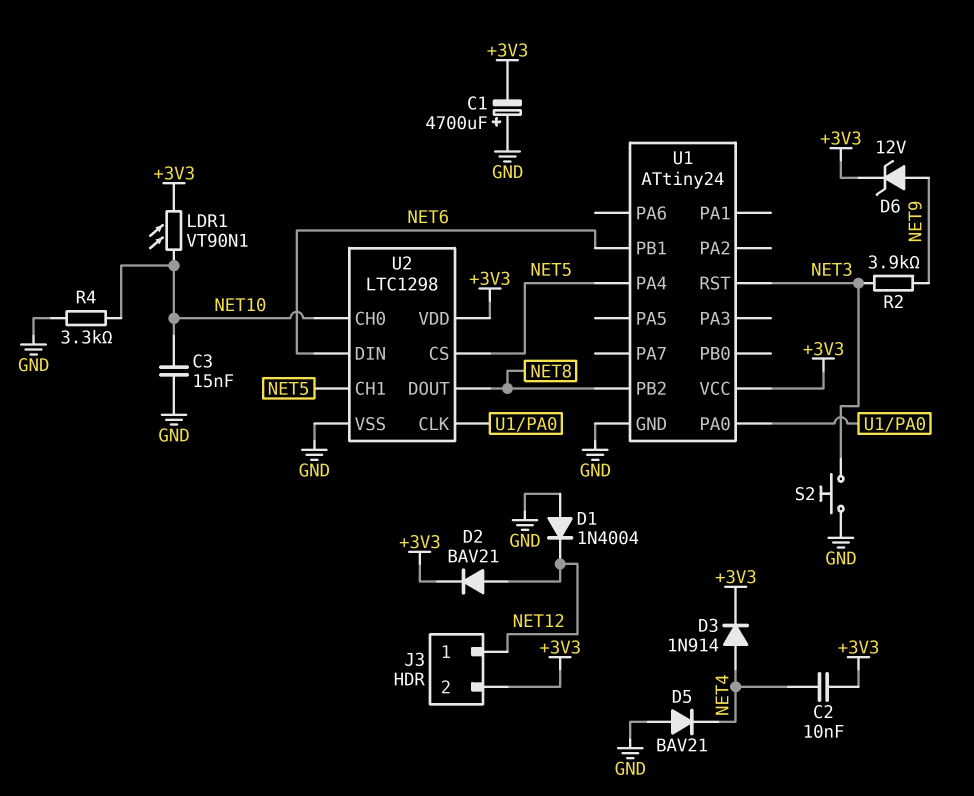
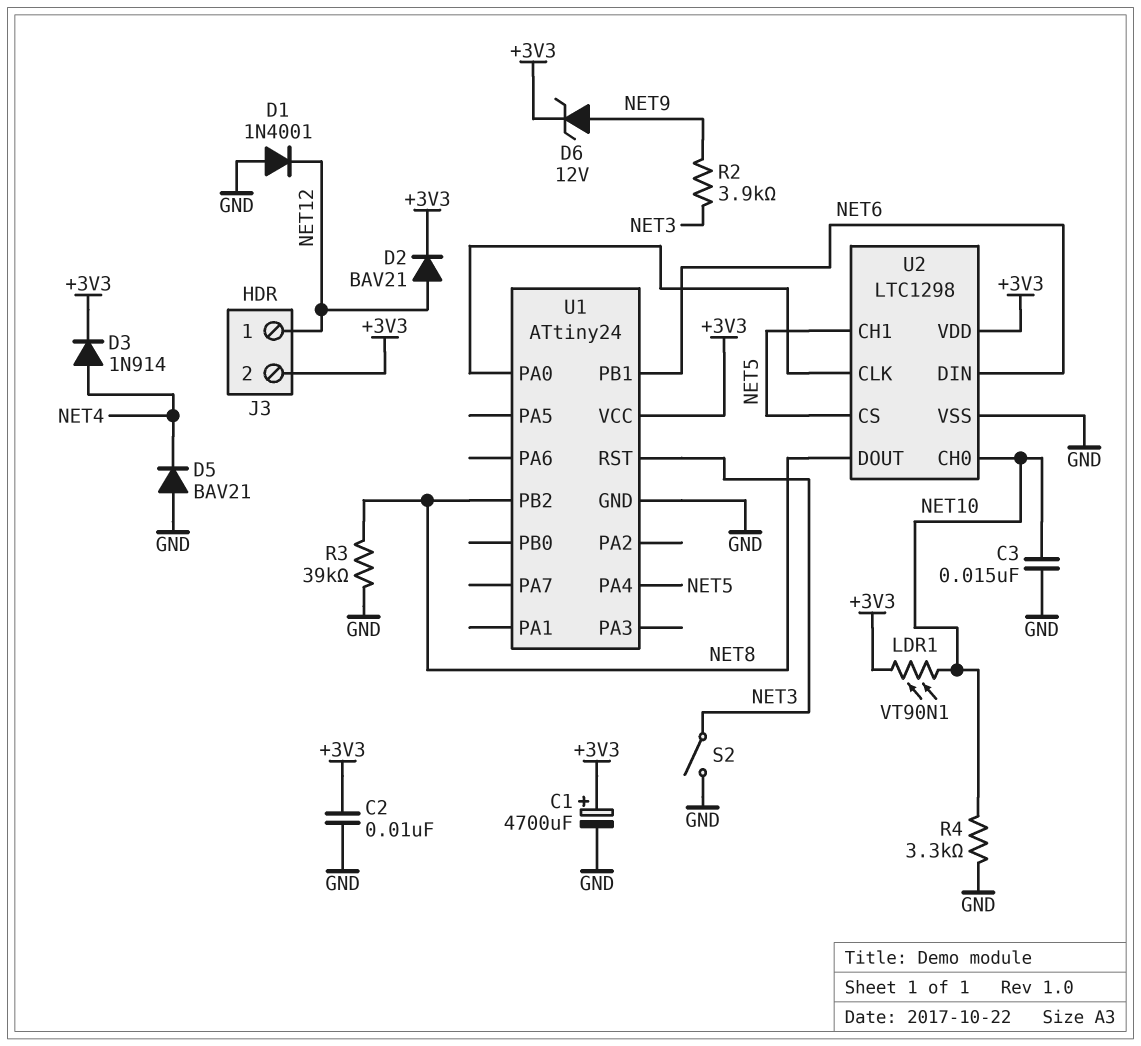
C1: 4700uF (plus GND, minus +3V3) -> 4700uF (plus +3V3, minus GND)
C2: 10nF (+3V3, NET4) -> 10nF (+3V3, GND)
D1: diode 1N4004 (A GND, K NET12) -> diode 1N4001 (A GND, K NET12)
R3: none -> 39k (GND, NET8)
S2: button (GND, NET3) -> switch (GND, NET3)

